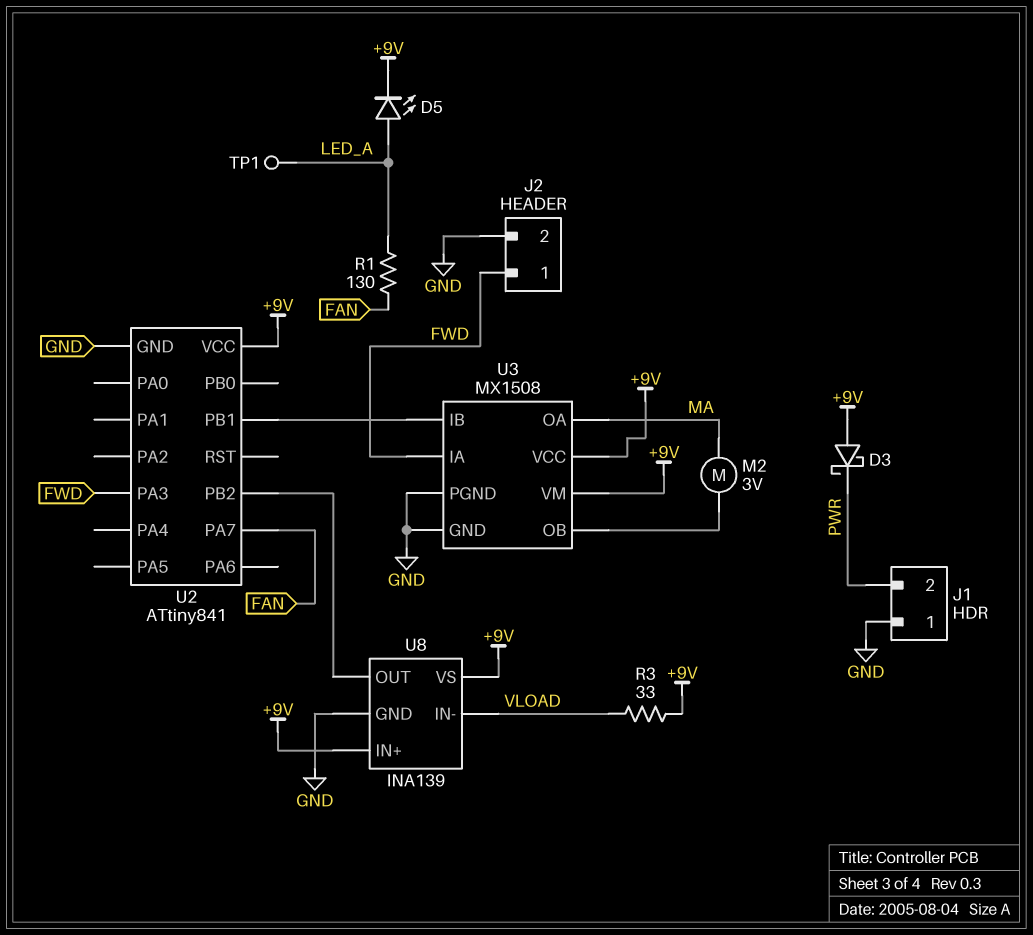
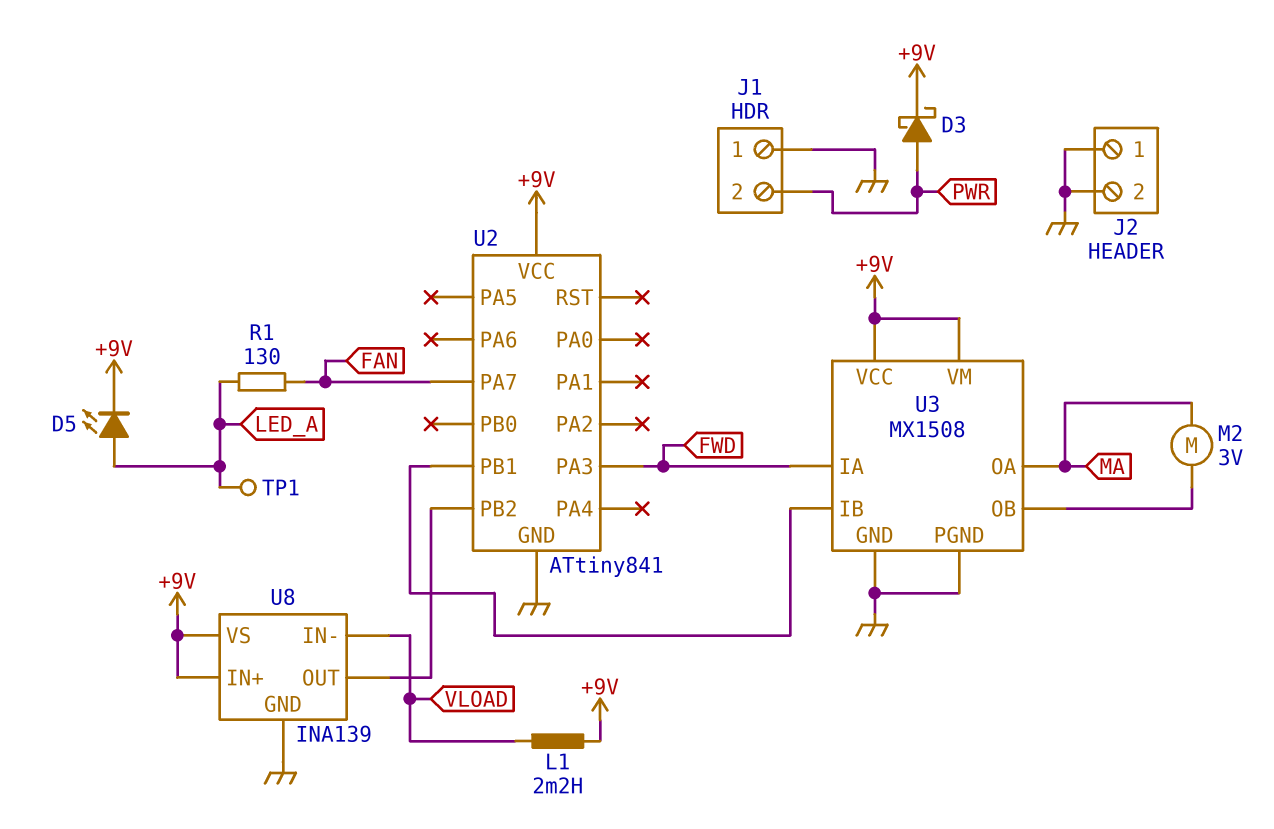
D3: schottky (A +9V, K PWR) -> schottky (A PWR, K +9V)
J2 pin 1: FWD -> GND
L1: none -> 2.2mH (+9V, VLOAD)
R3: 33 (+9V, VLOAD) -> none

